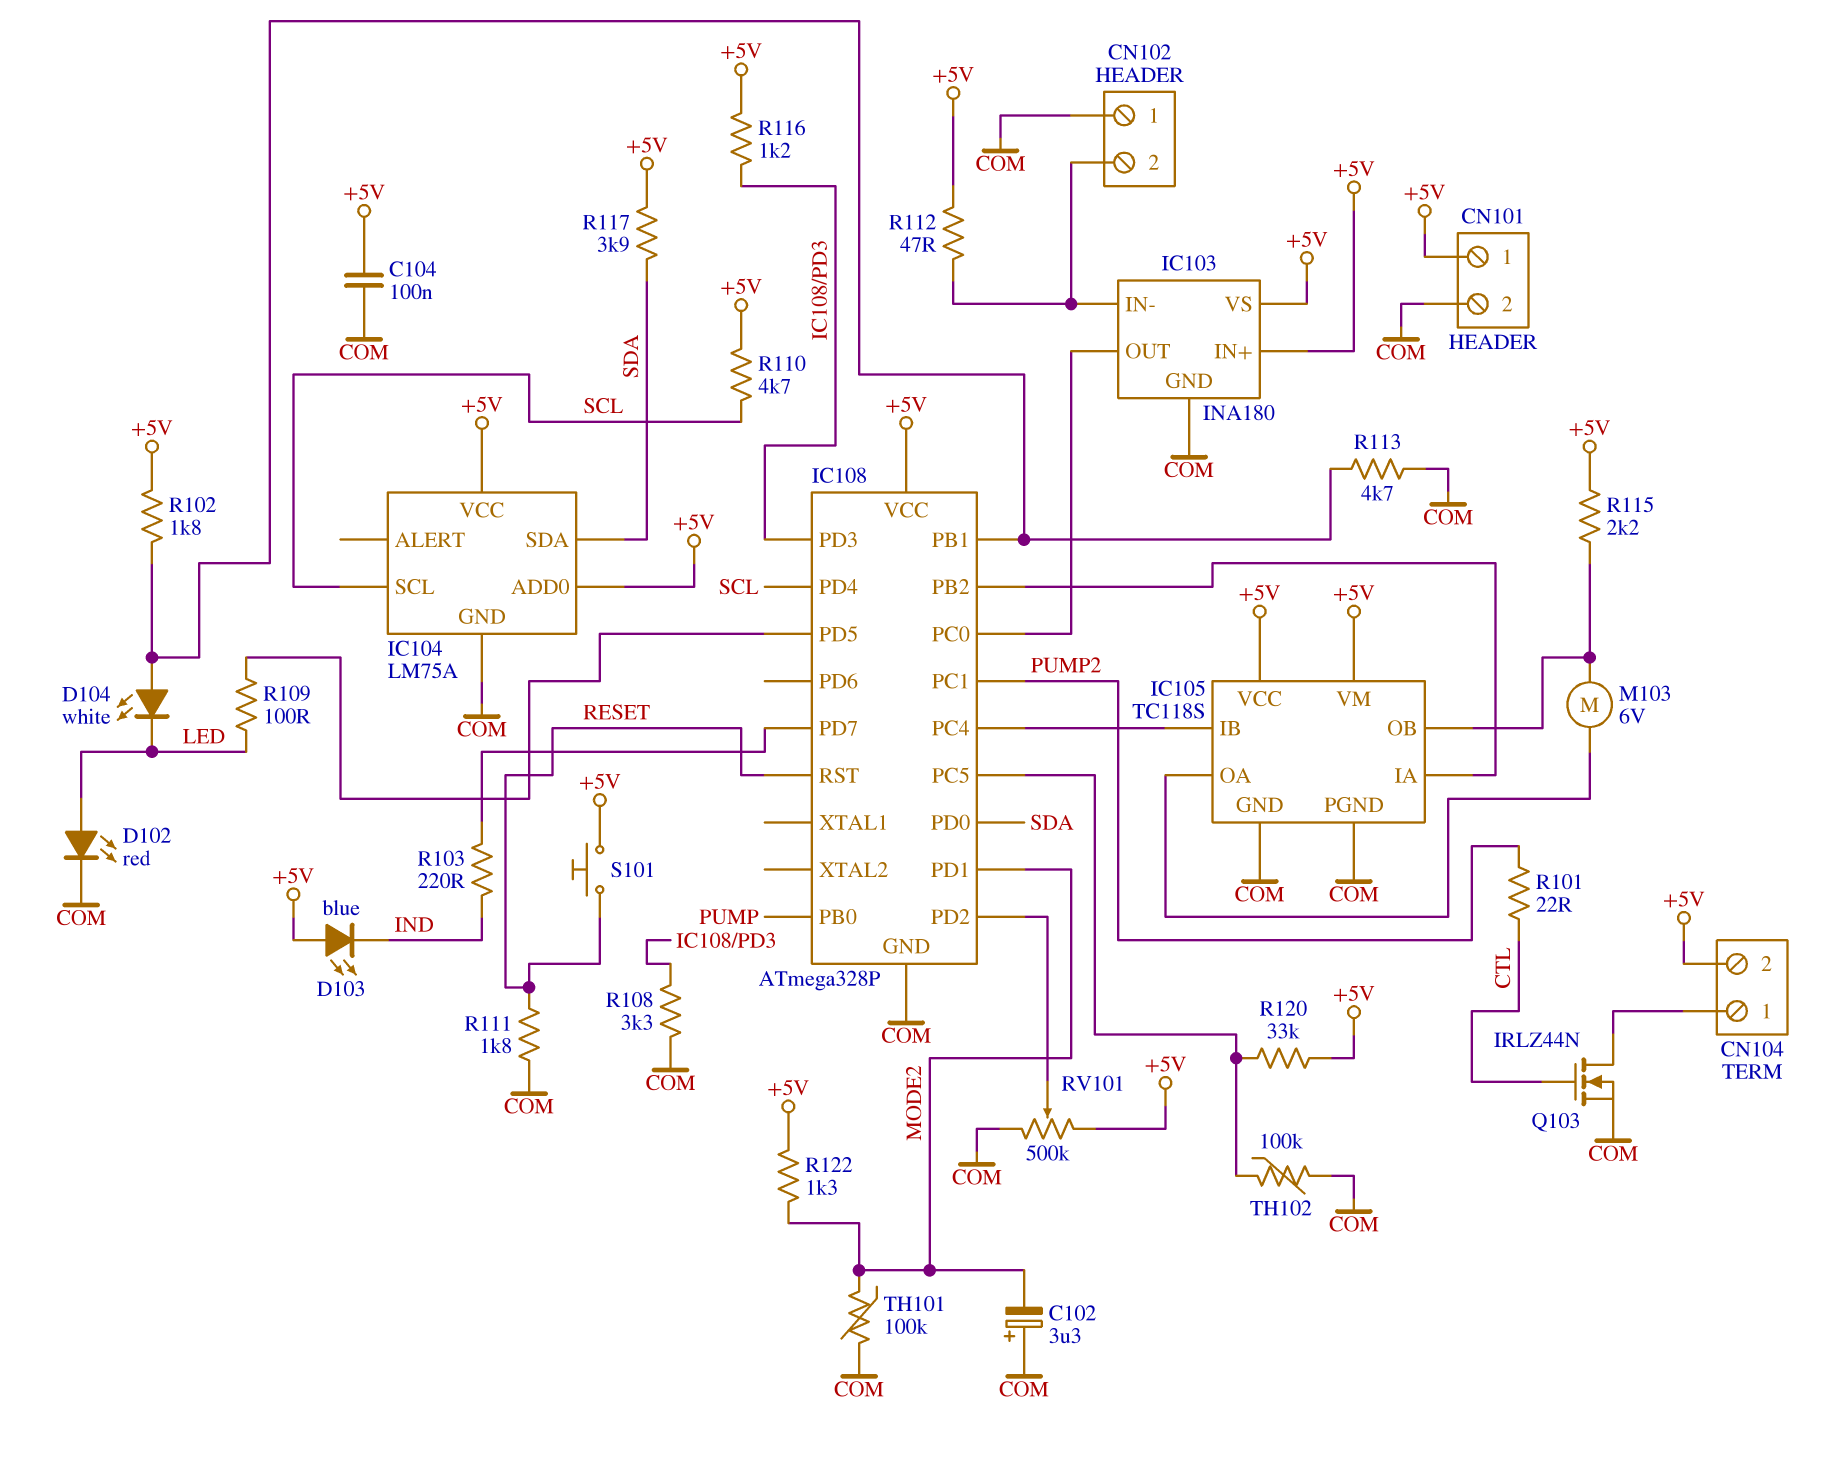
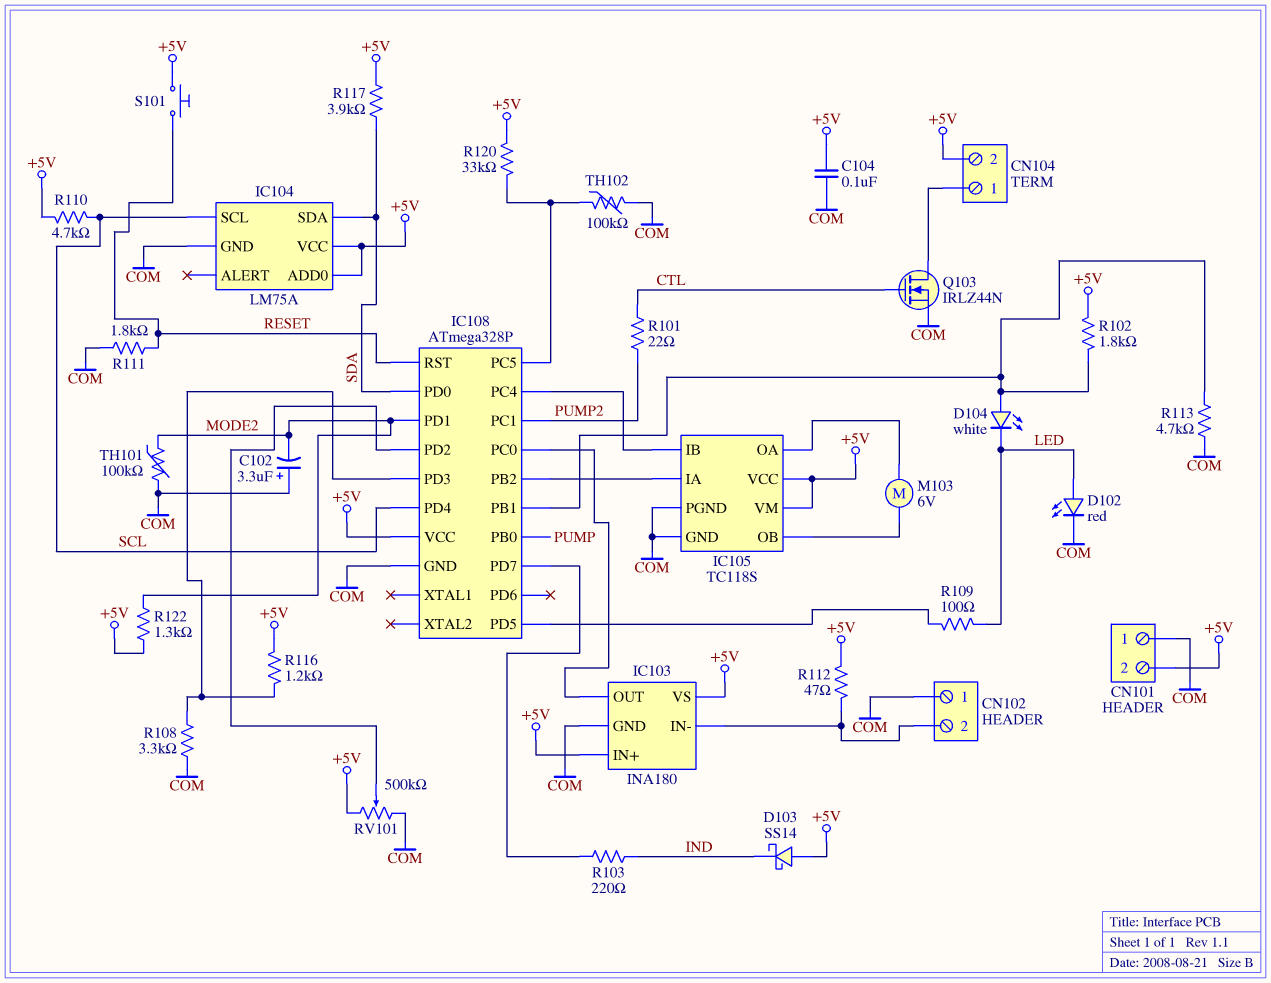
CN101 pin 1: +5V -> COM
CN101 pin 2: COM -> +5V
D103: LED blue (A +5V, K IND) -> schottky SS14 (A +5V, K IND)
R115: 2.2k (+5V, IC105/OB) -> none

